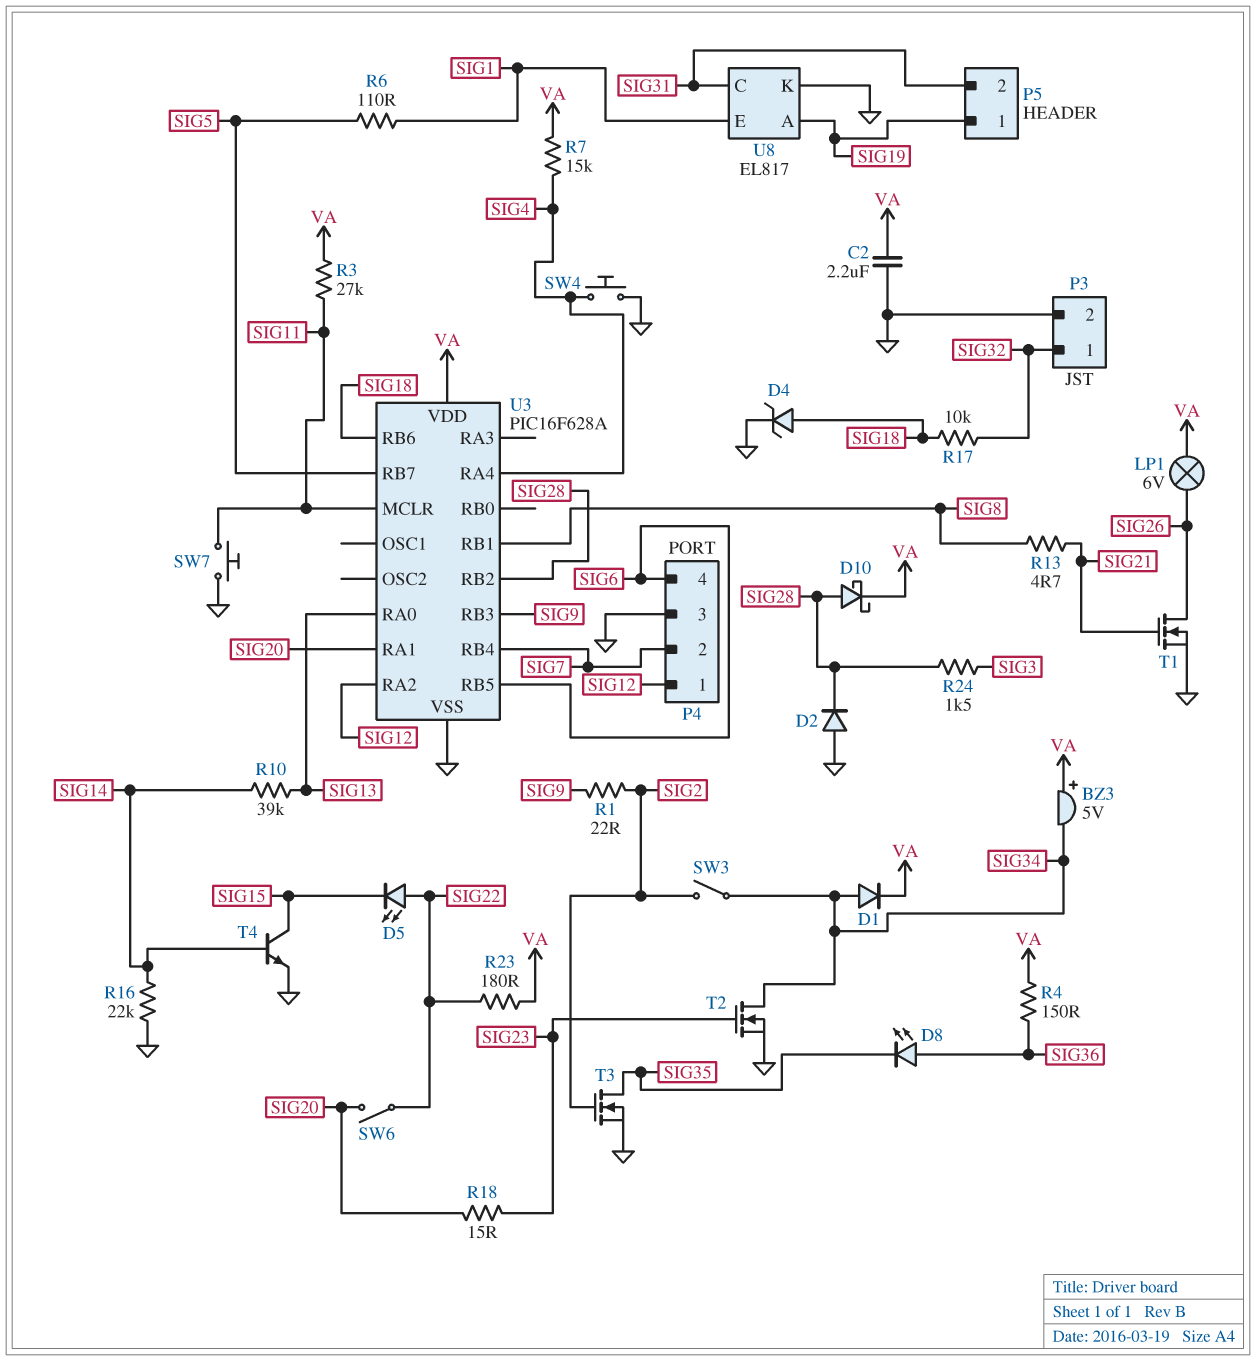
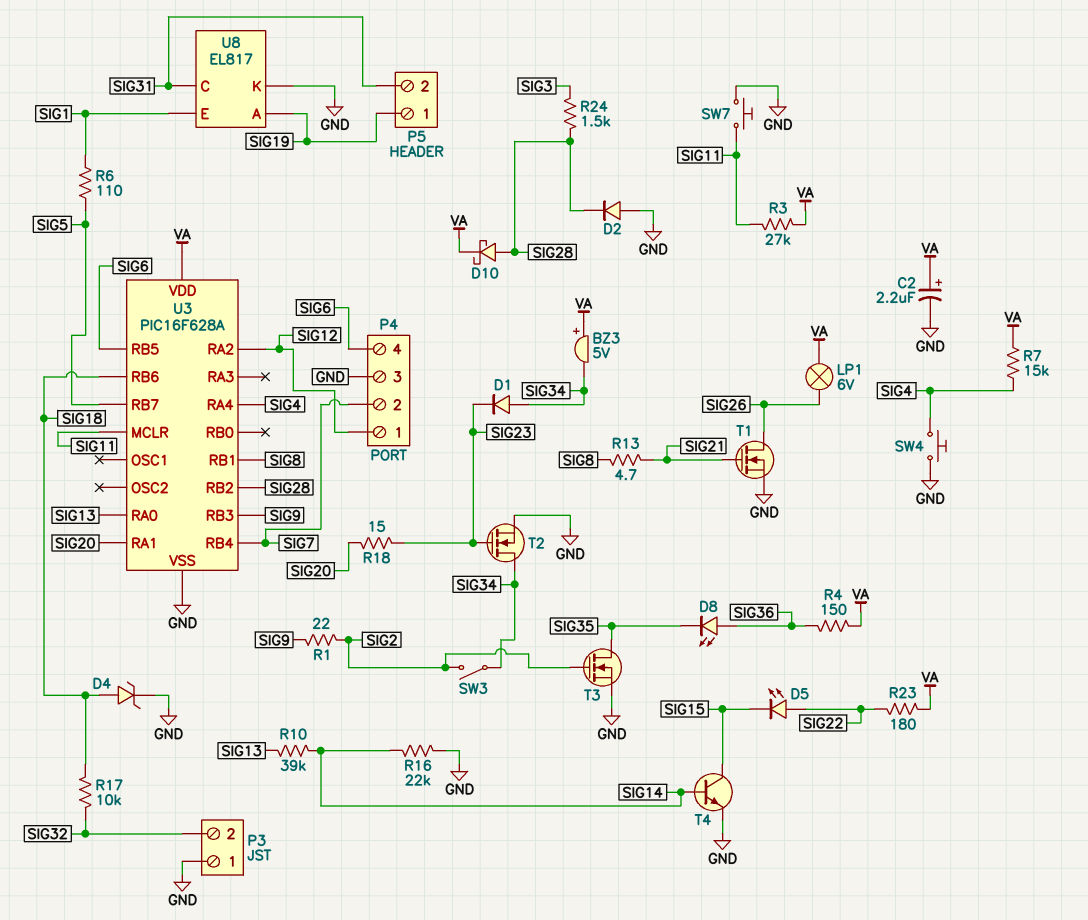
C2: 2.2uF (GND, VA) -> 2.2uF (plus VA, minus GND)
D1: diode (A SIG34, K VA) -> diode (A SIG34, K SIG23)
P3 pin 1: SIG32 -> GND
P3 pin 2: GND -> SIG32
SW6: switch (SIG20, SIG22) -> none

